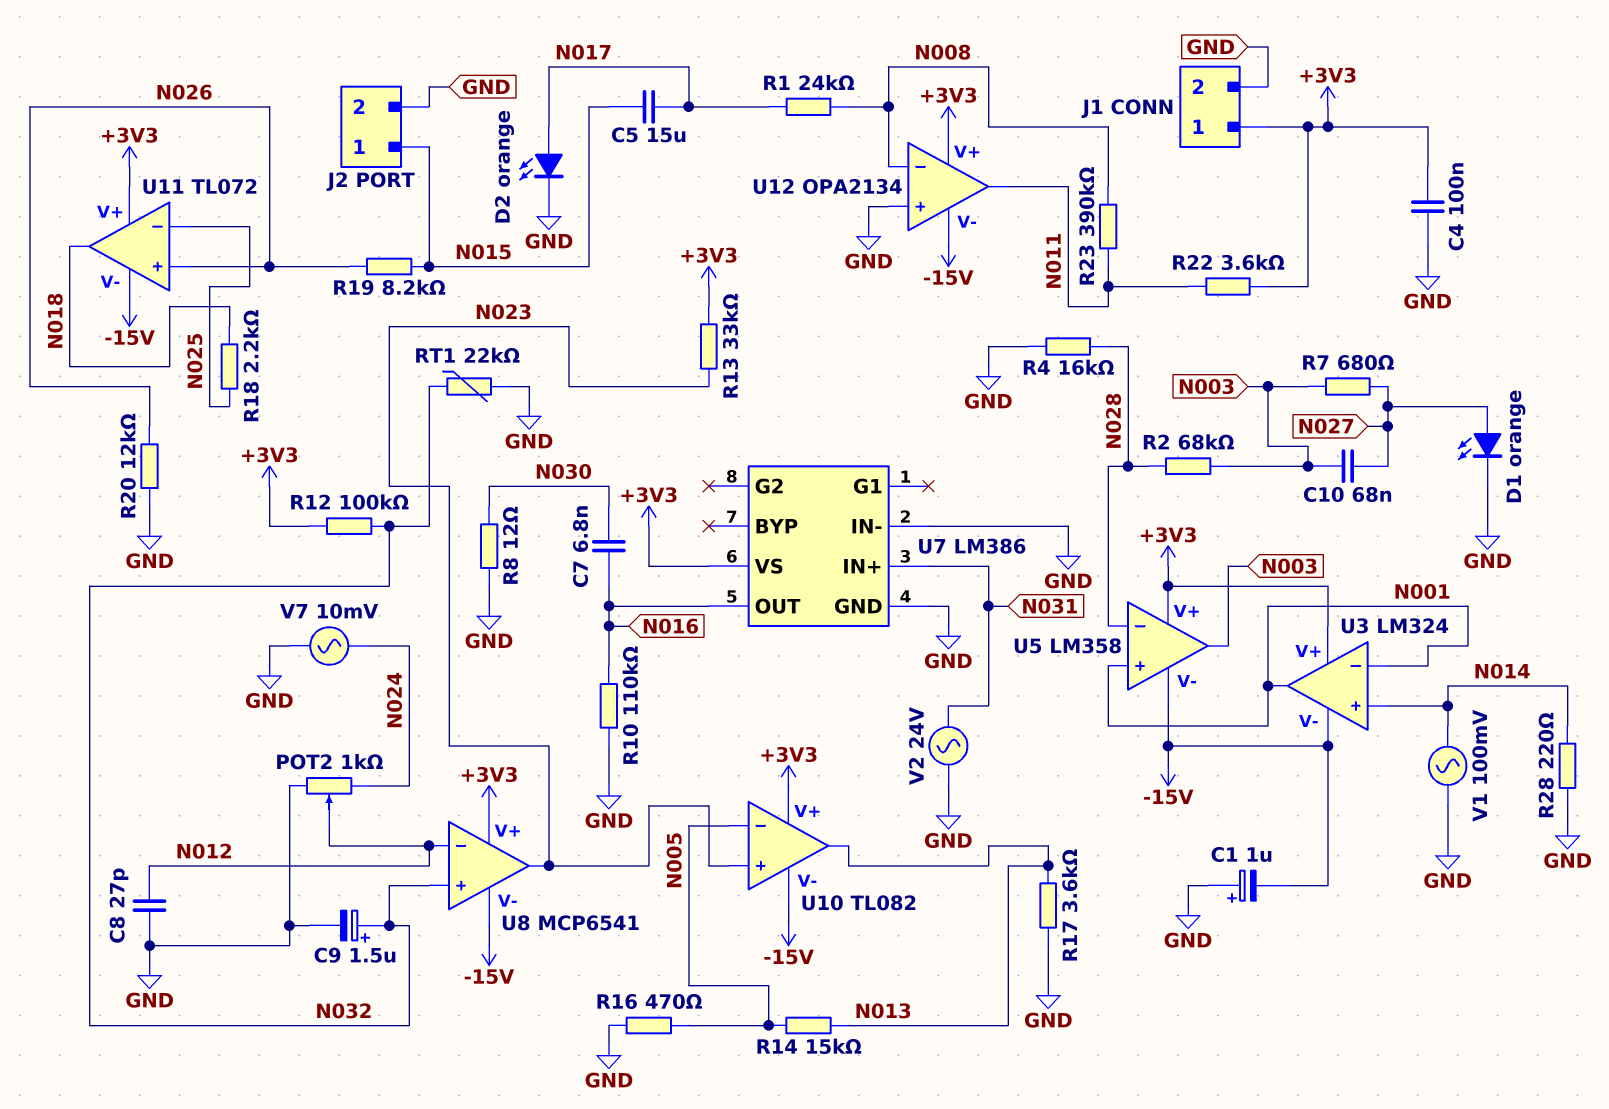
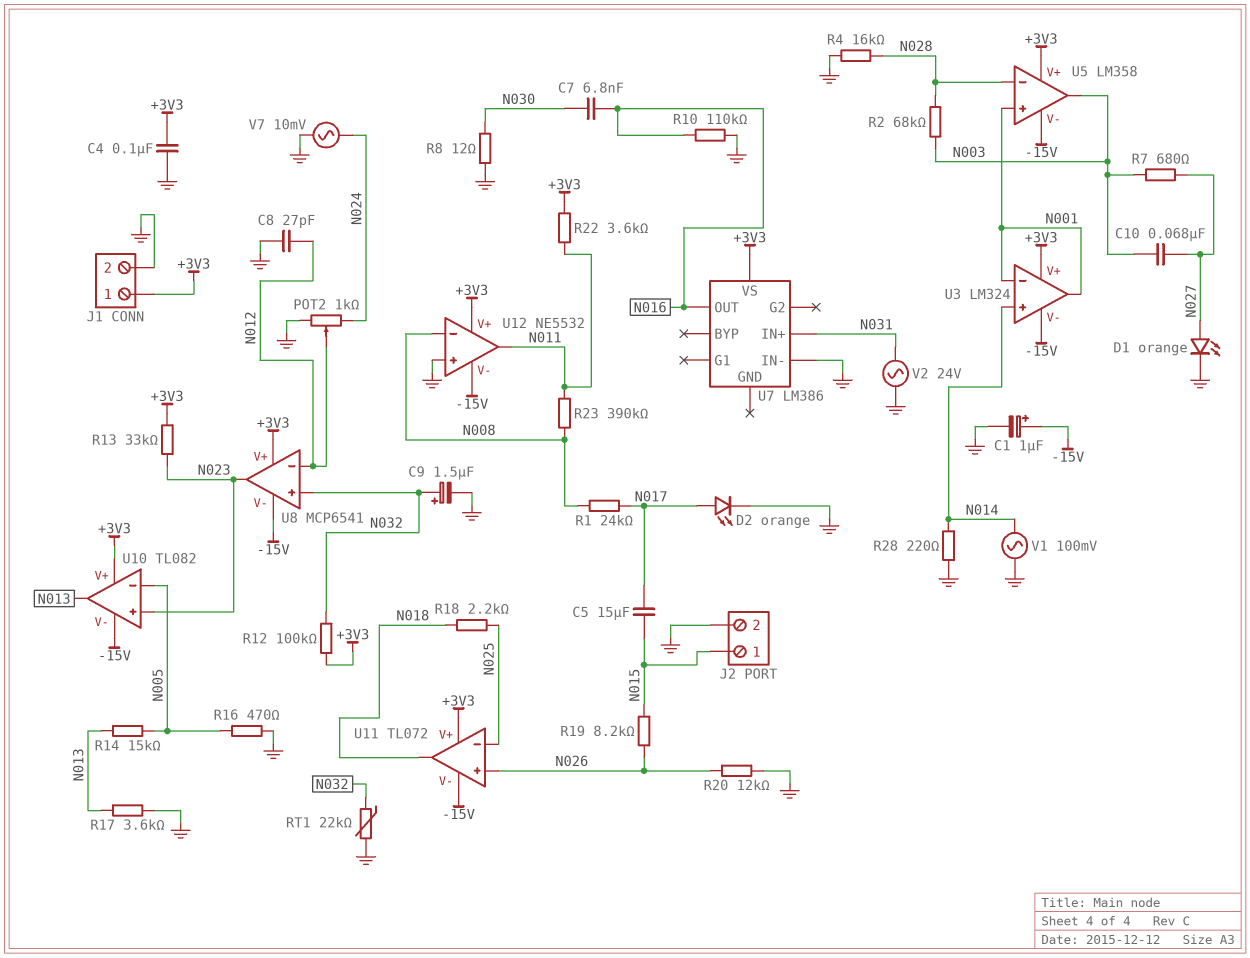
C1: 1uF (plus GND, minus -15V) -> 1uF (plus -15V, minus GND)
U7 pin GND: GND -> none
U12: OPA2134 -> NE5532

